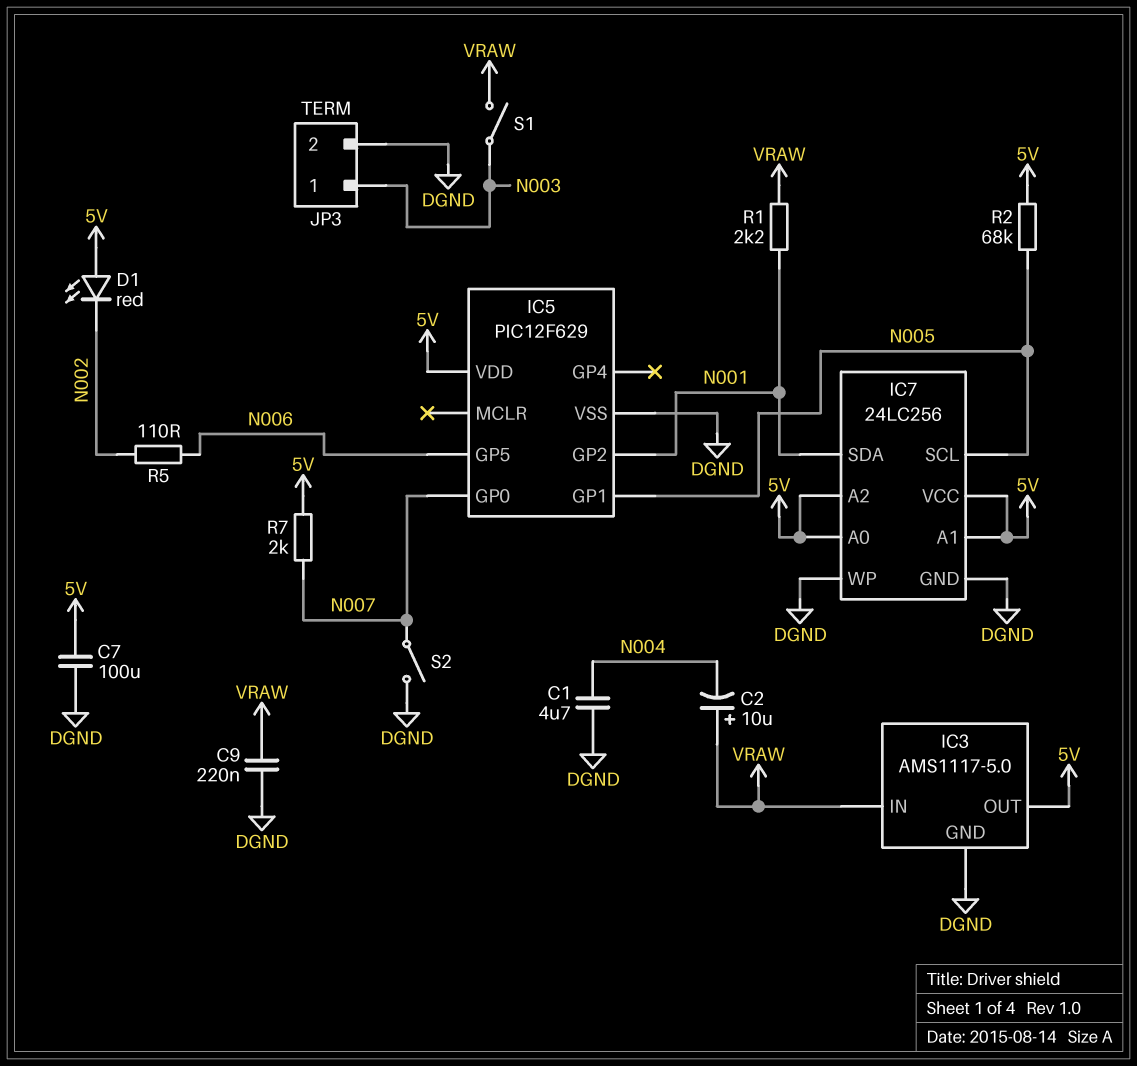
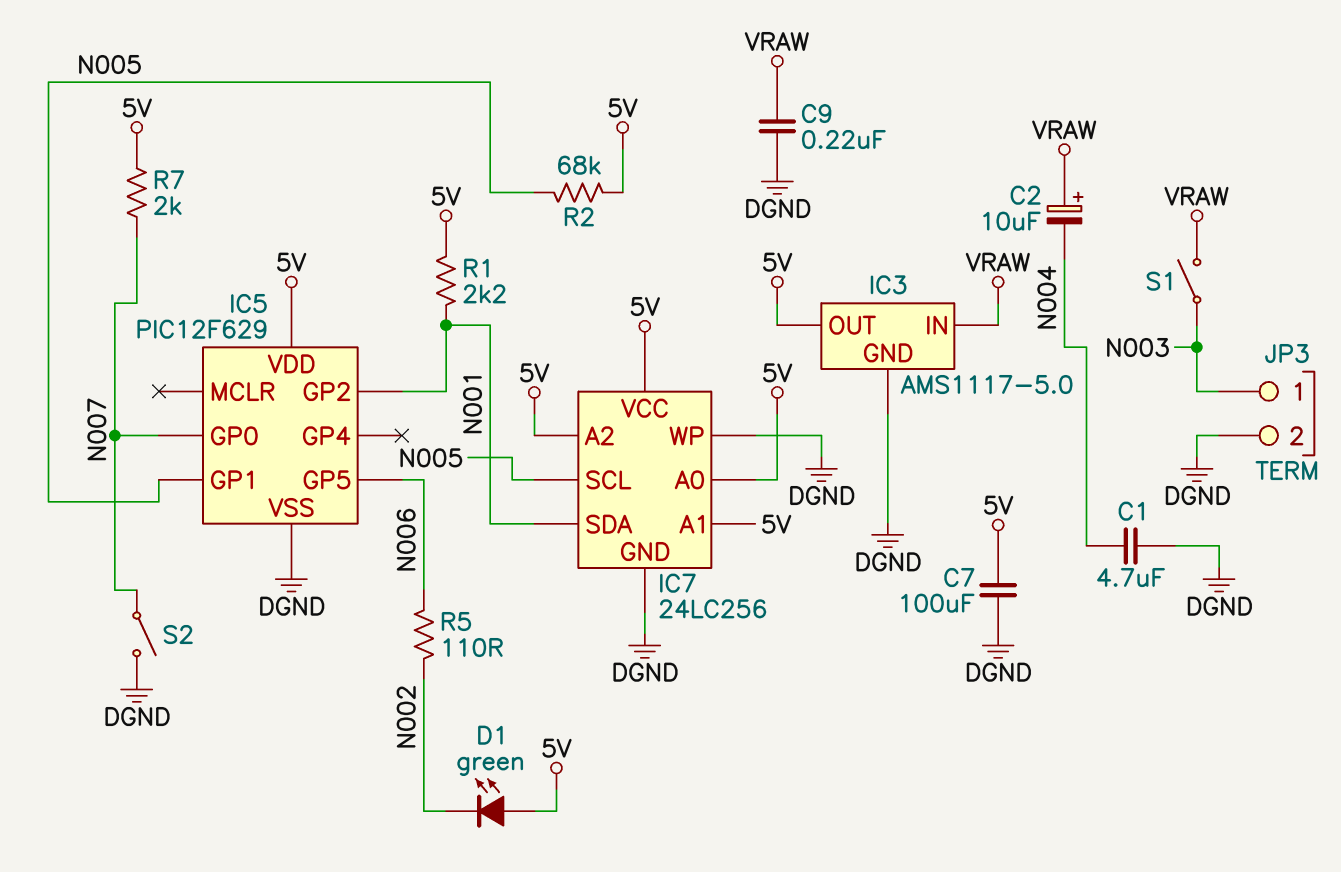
D1: LED red (A 5V, K N002) -> LED green (A 5V, K N002)
R1: 2.2k (N001, VRAW) -> 2.2k (5V, N001)

